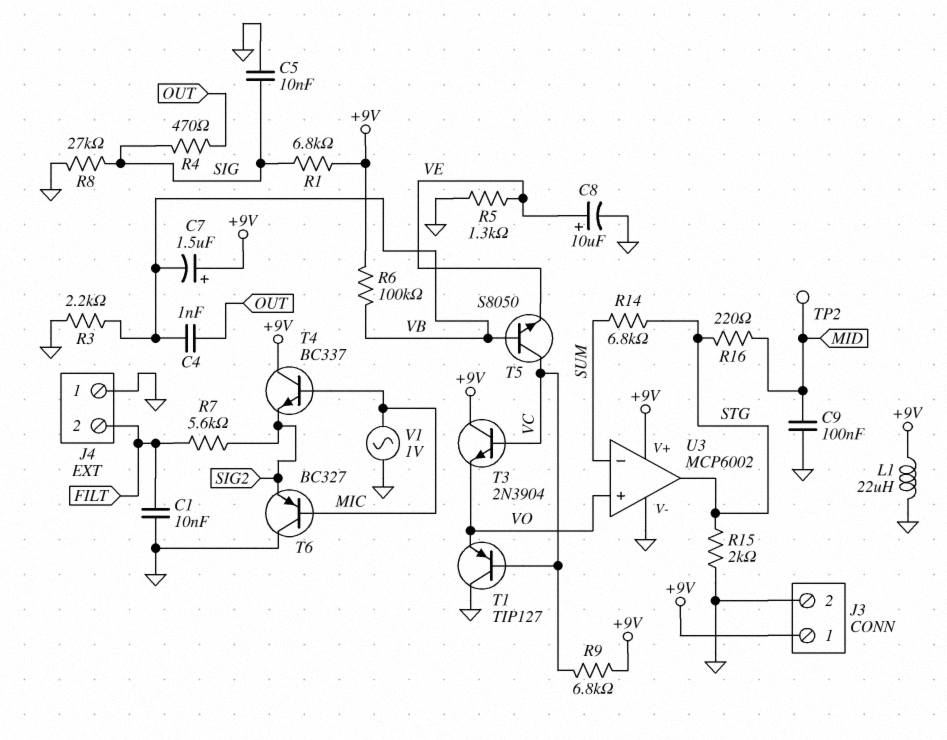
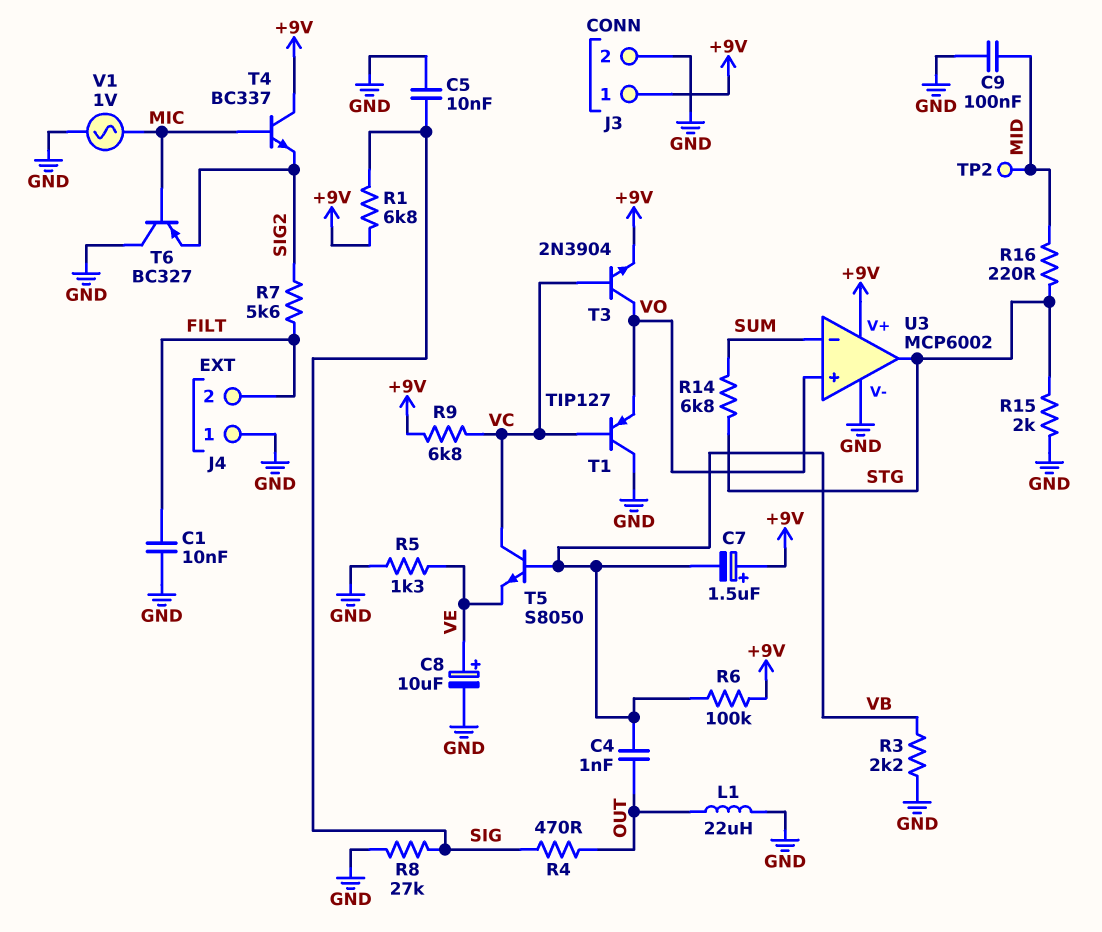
L1: 22uH (+9V, GND) -> 22uH (GND, OUT)
T3: NPN 2N3904 (B VC, C +9V, E VO) -> NPN 2N3904 (B VC, C VO, E +9V)

